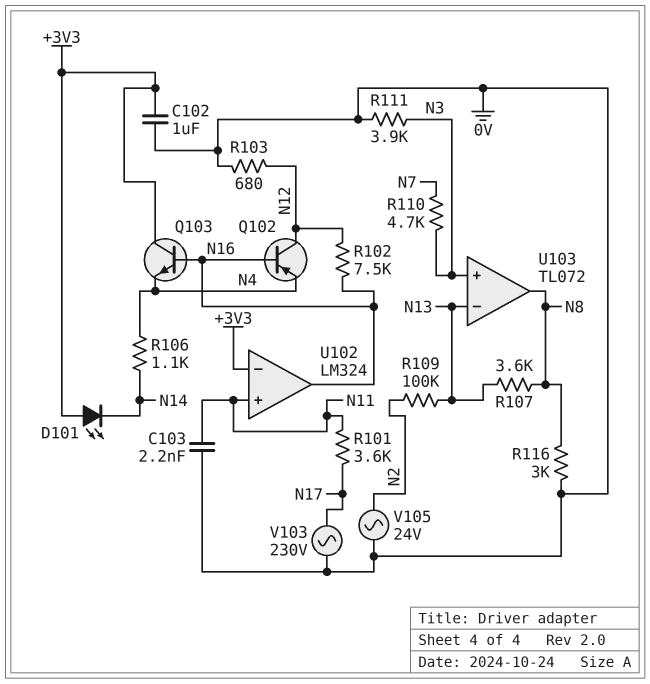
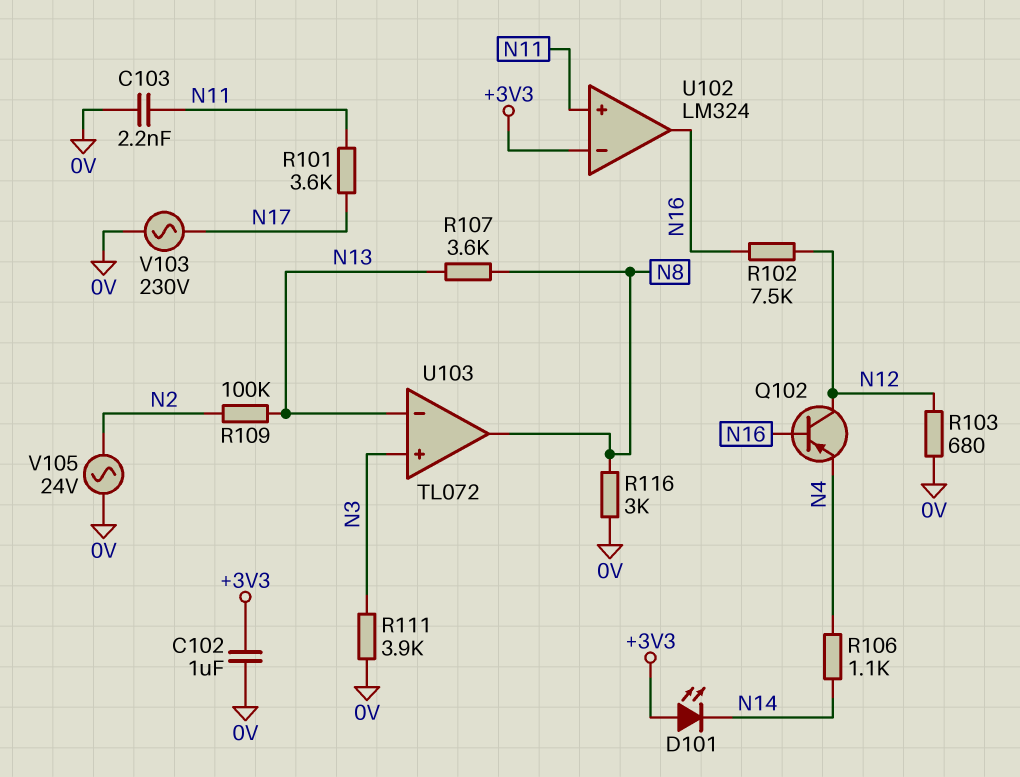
Q103: NPN (B N16, C +3V3, E N4) -> none
R110: 4.7k (N3, N7) -> none

